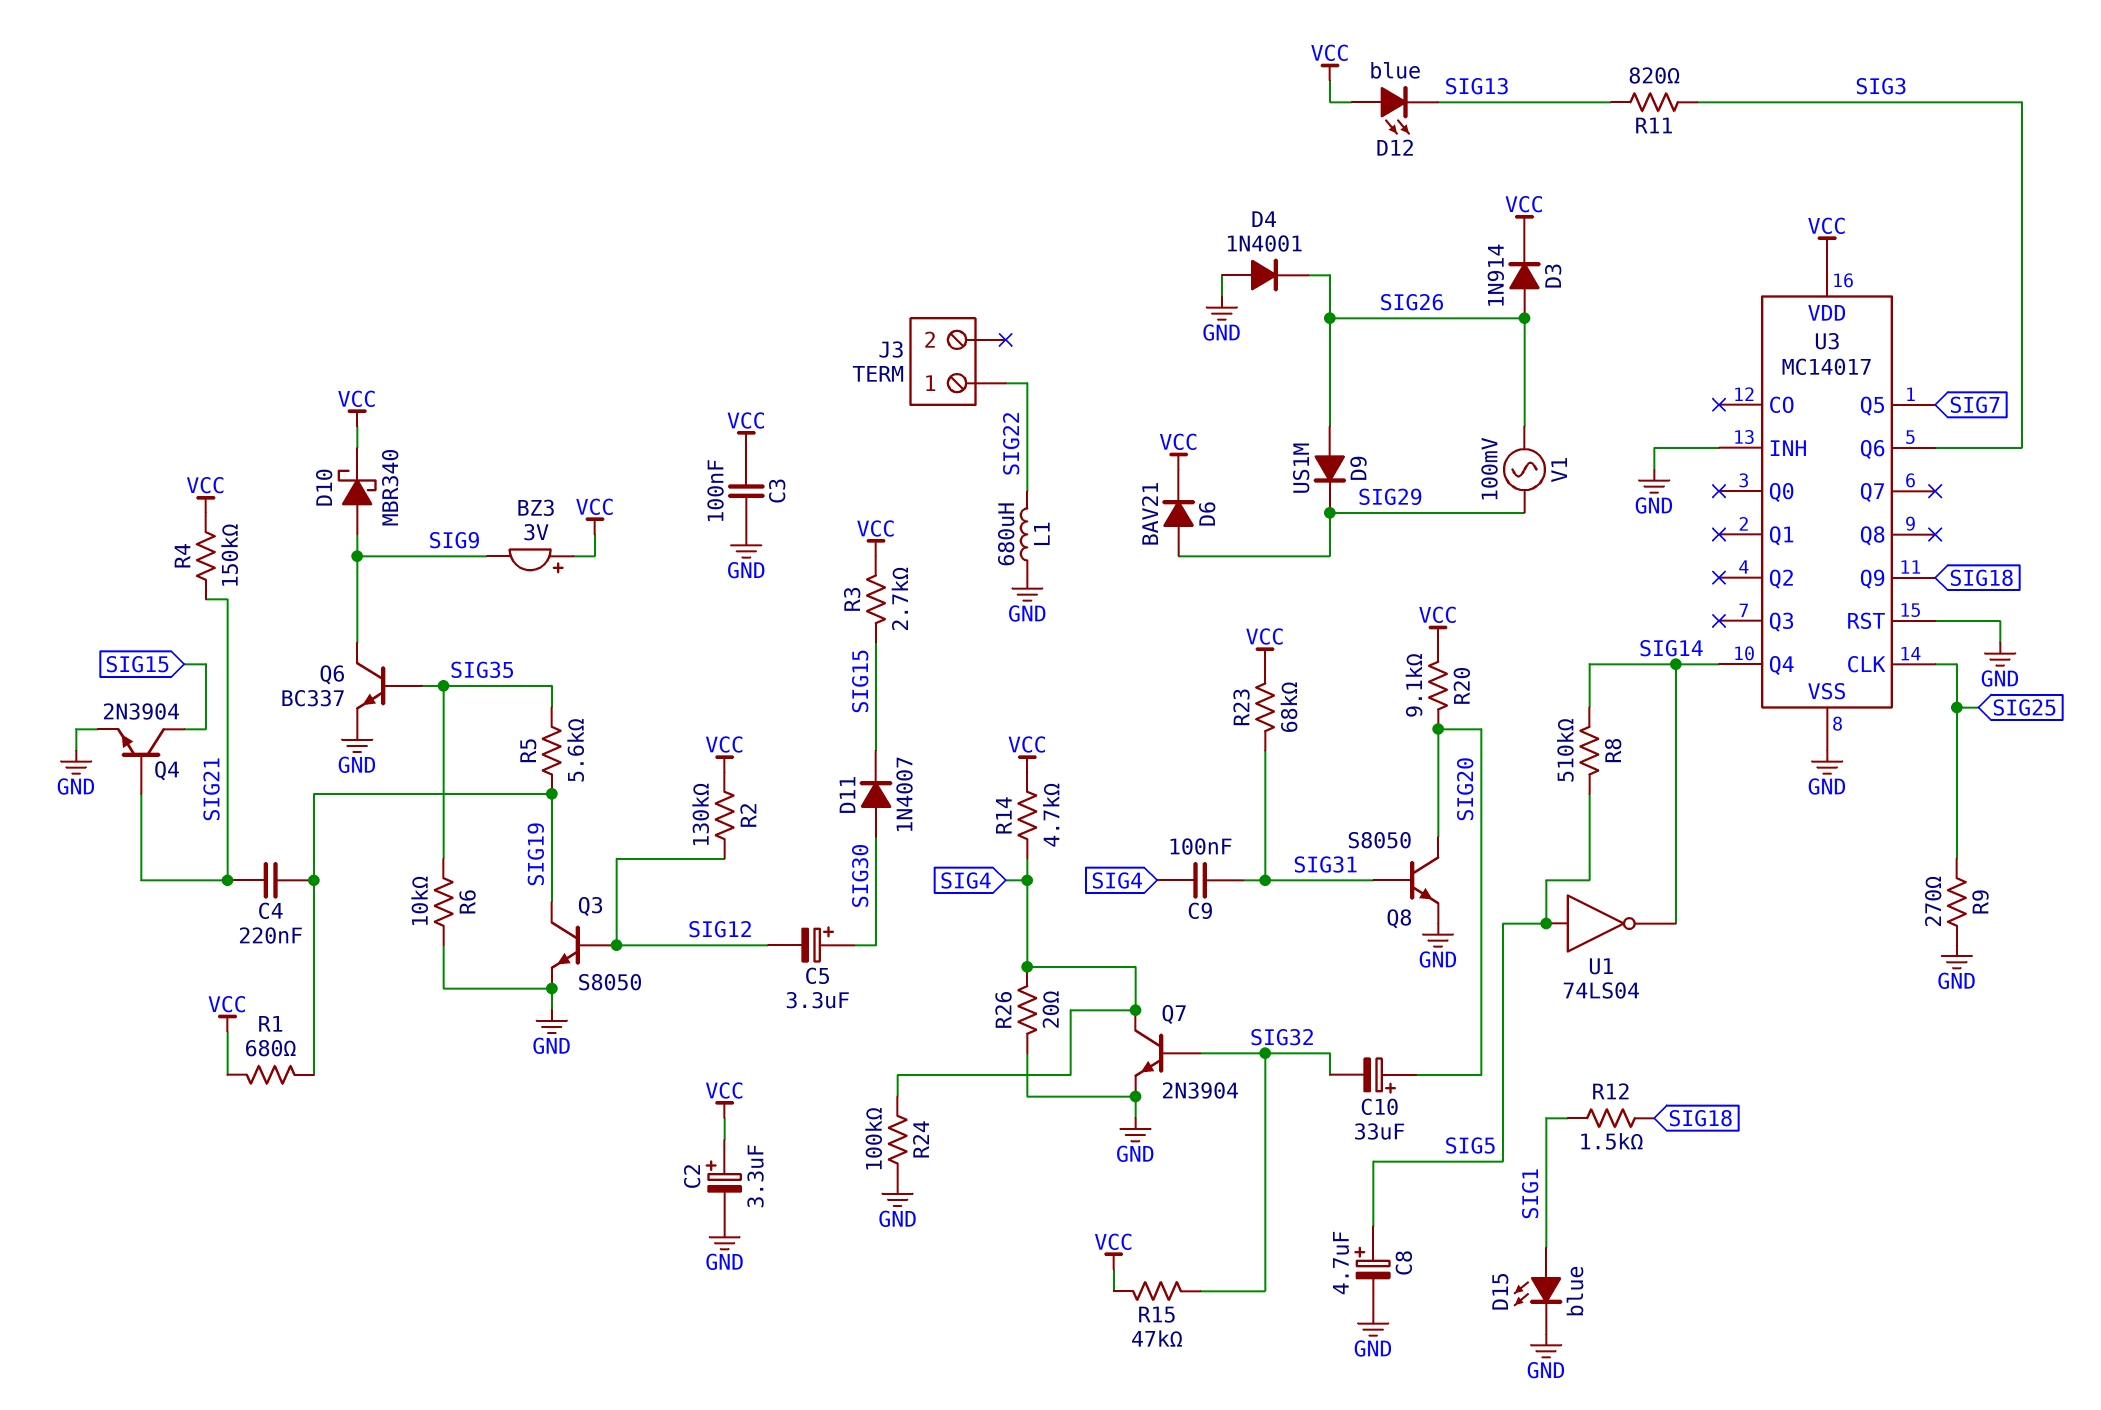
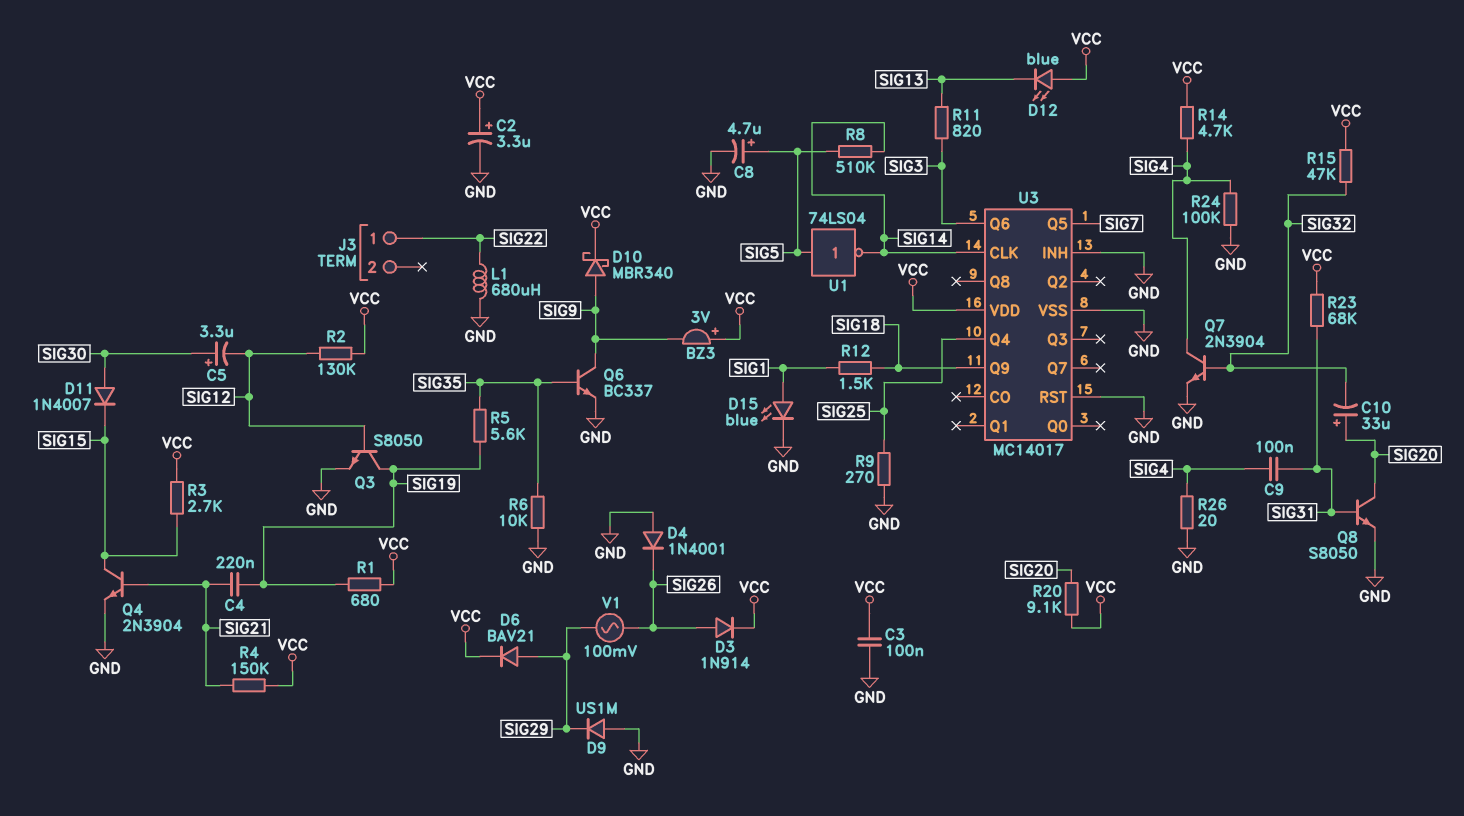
D9: diode US1M (A SIG26, K SIG29) -> diode US1M (A GND, K SIG29)
U3 pin CLK: SIG25 -> SIG14
U3 pin Q4: SIG14 -> SIG25

